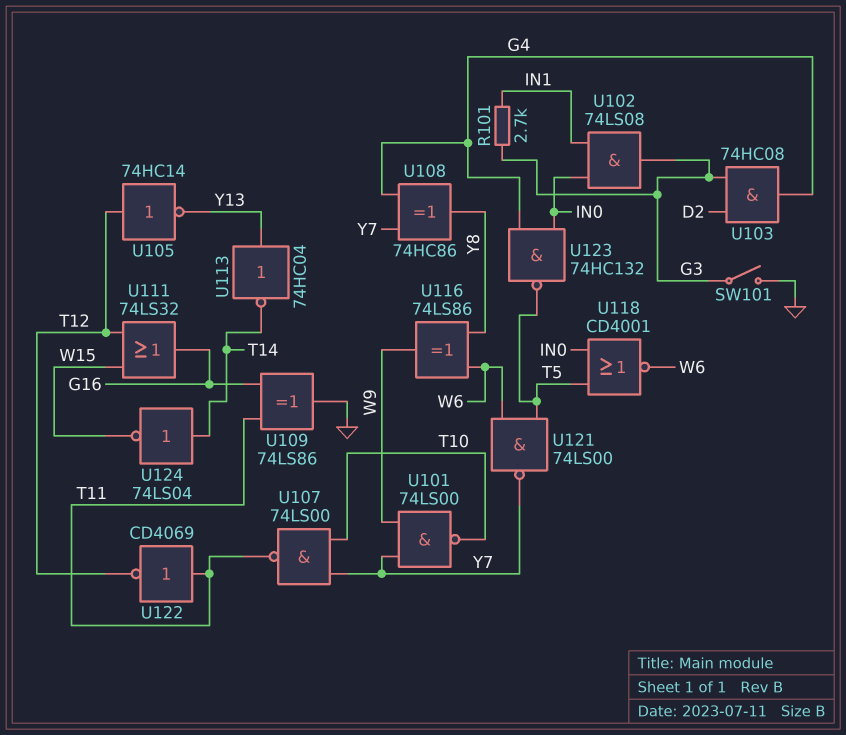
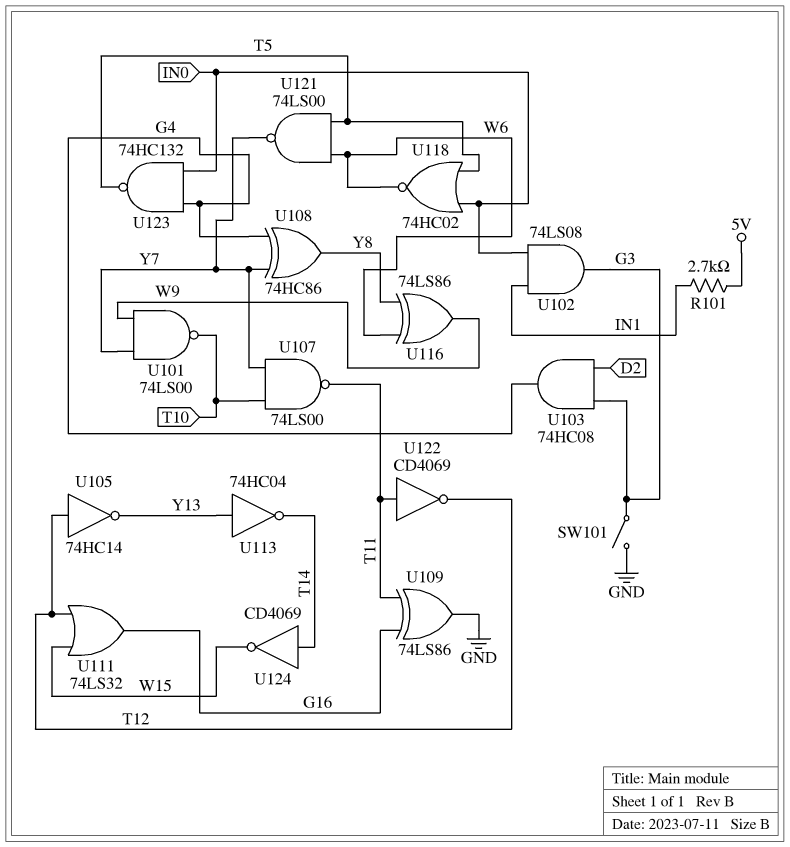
R101: 2.7k (G3, IN1) -> 2.7k (5V, IN1)
U118: NOR CD4001 (in IN0, in T5, out W6) -> NOR 74HC02 (in IN0, in T5, out W6)
U124: NOT 74LS04 (in T14, out W15) -> NOT CD4069 (in T14, out W15)

